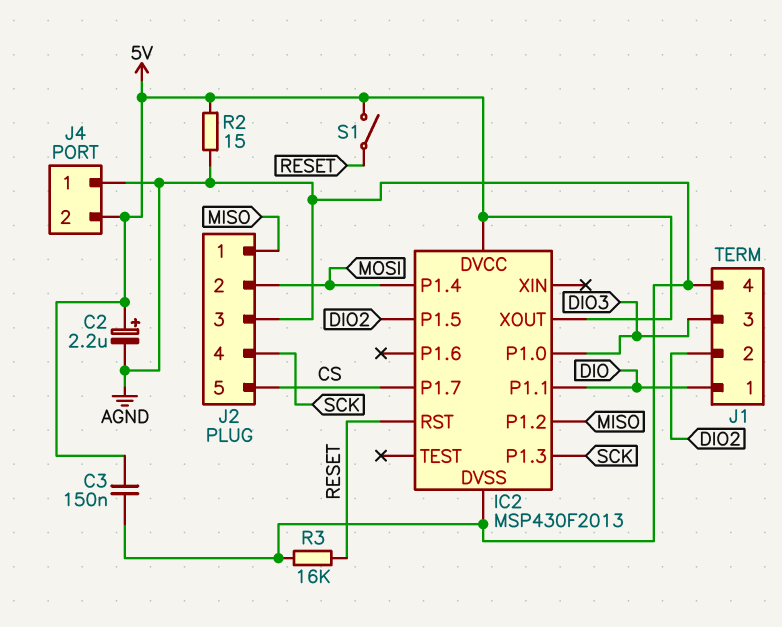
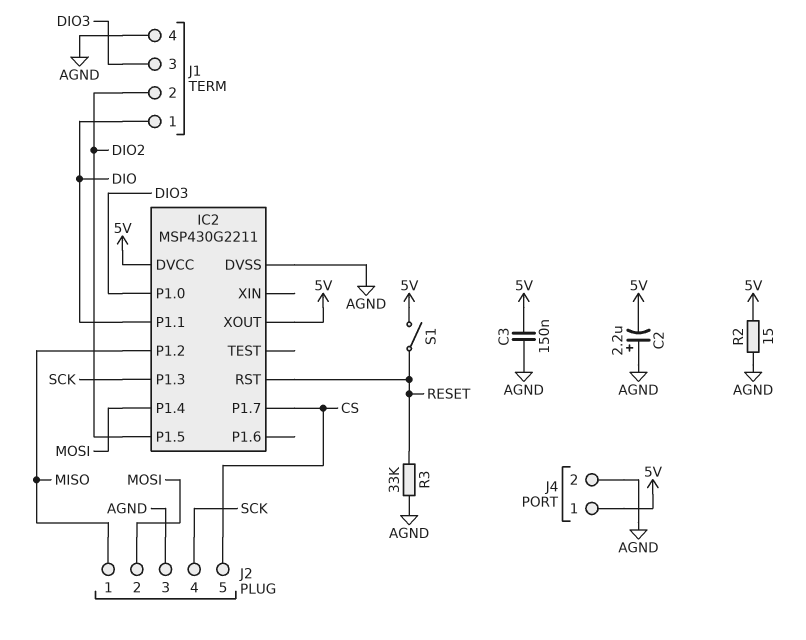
C2: 2.2uF (plus 5V, minus AGND) -> 2.2uF (plus AGND, minus 5V)
IC2: MSP430F2013 -> MSP430G2211
J4 pin 1: AGND -> 5V
J4 pin 2: 5V -> AGND
R3: 16k (AGND, RESET) -> 33k (AGND, RESET)

